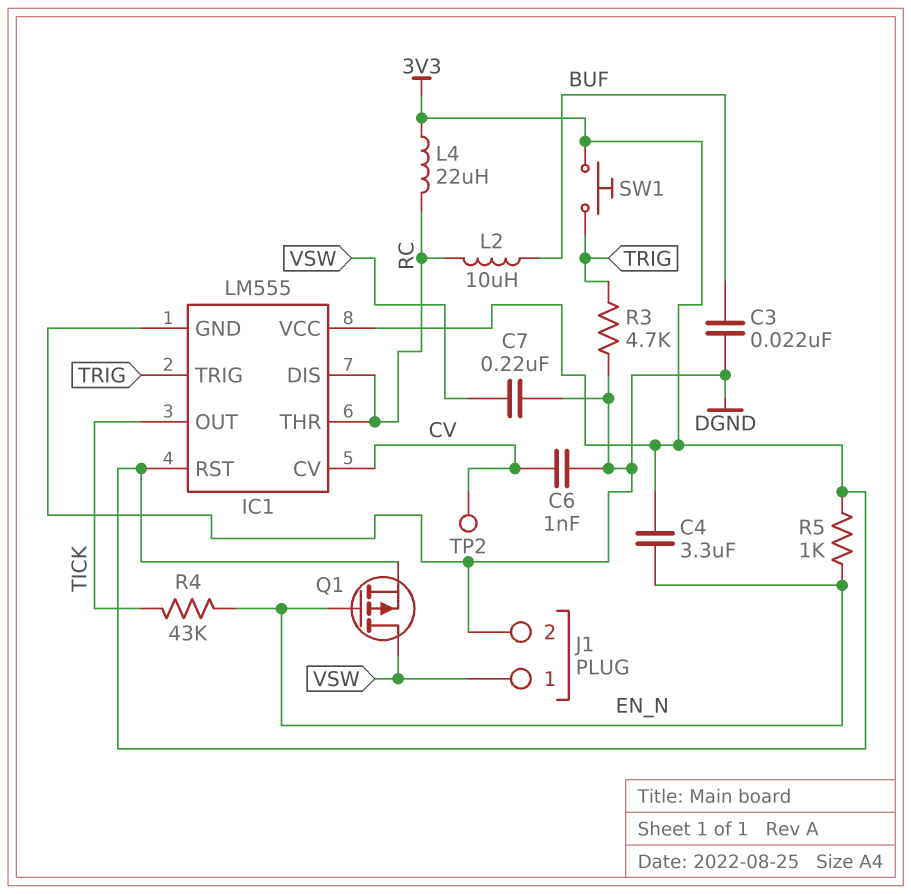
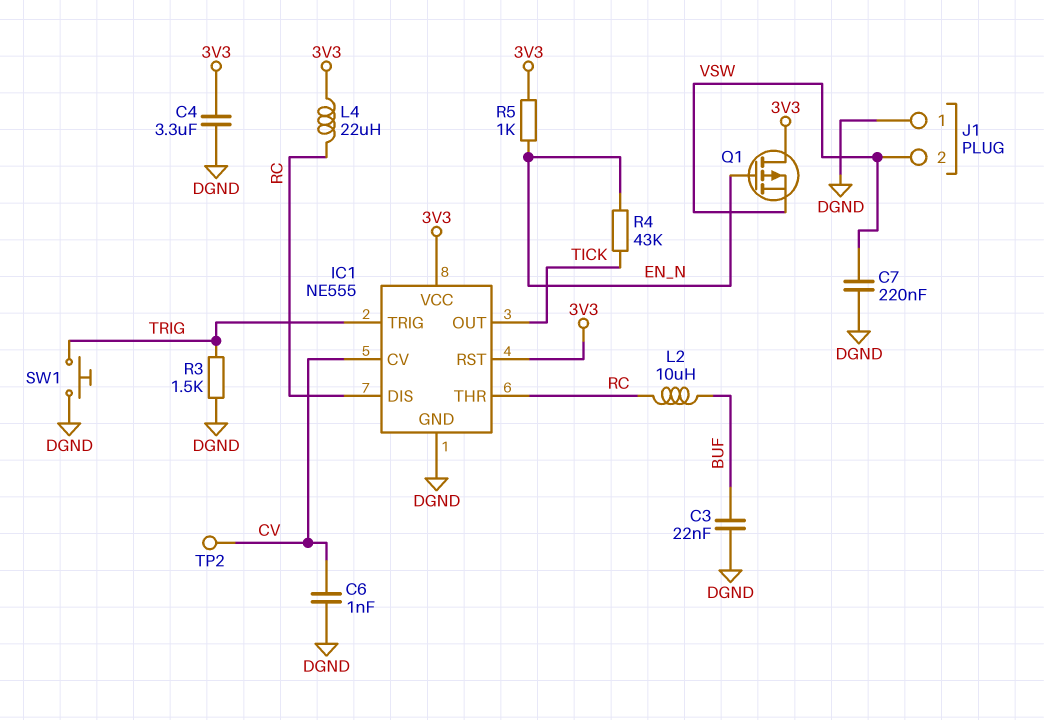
C4: 3.3uF (3V3, EN_N) -> 3.3uF (3V3, DGND)
IC1: LM555 -> NE555
J1 pin 1: VSW -> DGND
J1 pin 2: DGND -> VSW
Q1: PMOS (G EN_N, D VSW, S 3V3) -> PMOS (G EN_N, D 3V3, S VSW)
R3: 4.7k (DGND, TRIG) -> 1.5k (DGND, TRIG)
SW1: button (3V3, TRIG) -> button (DGND, TRIG)

